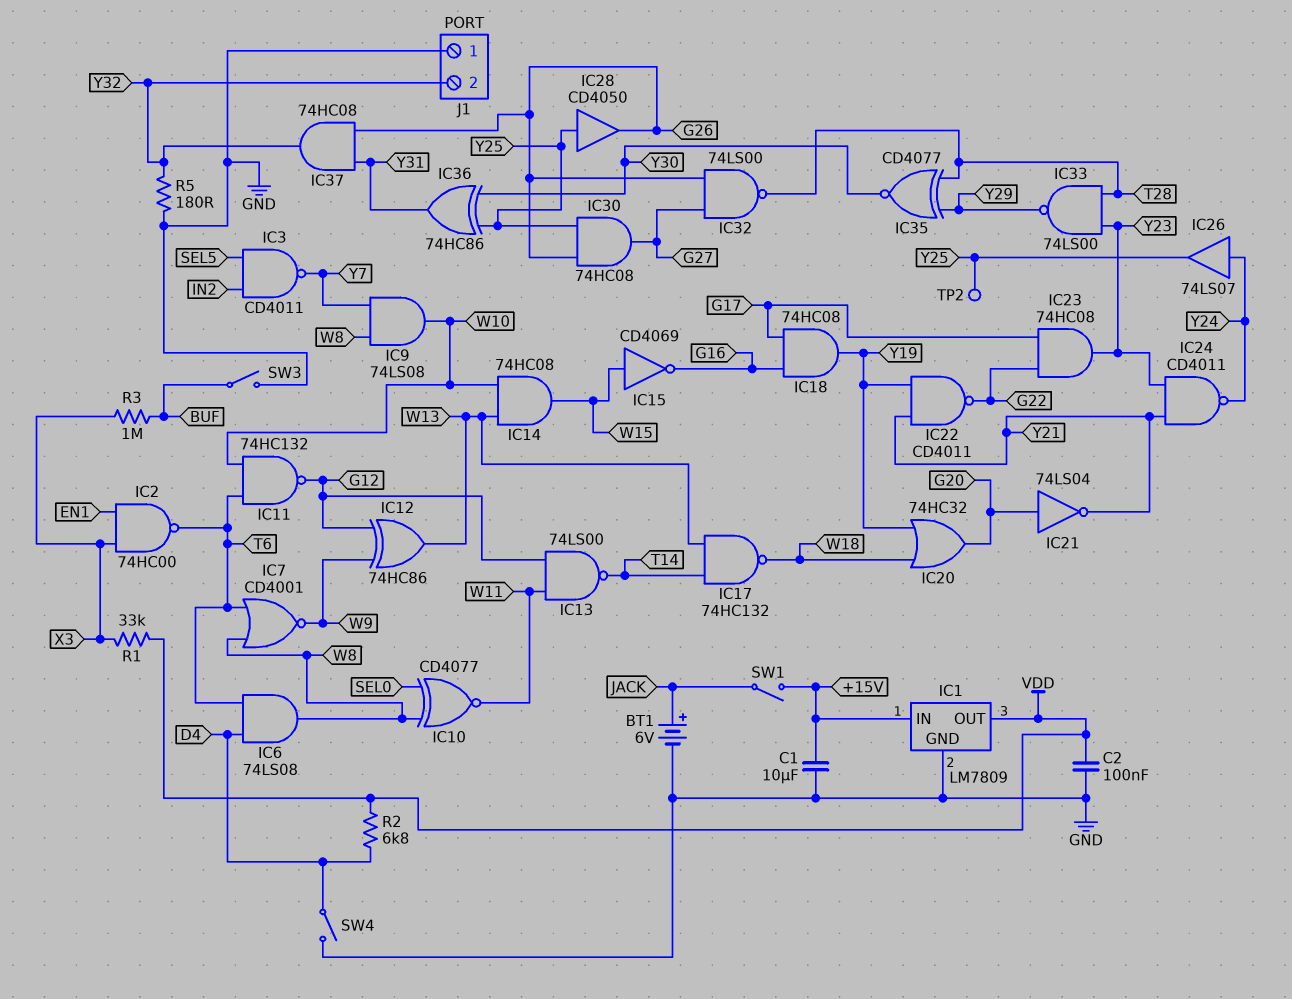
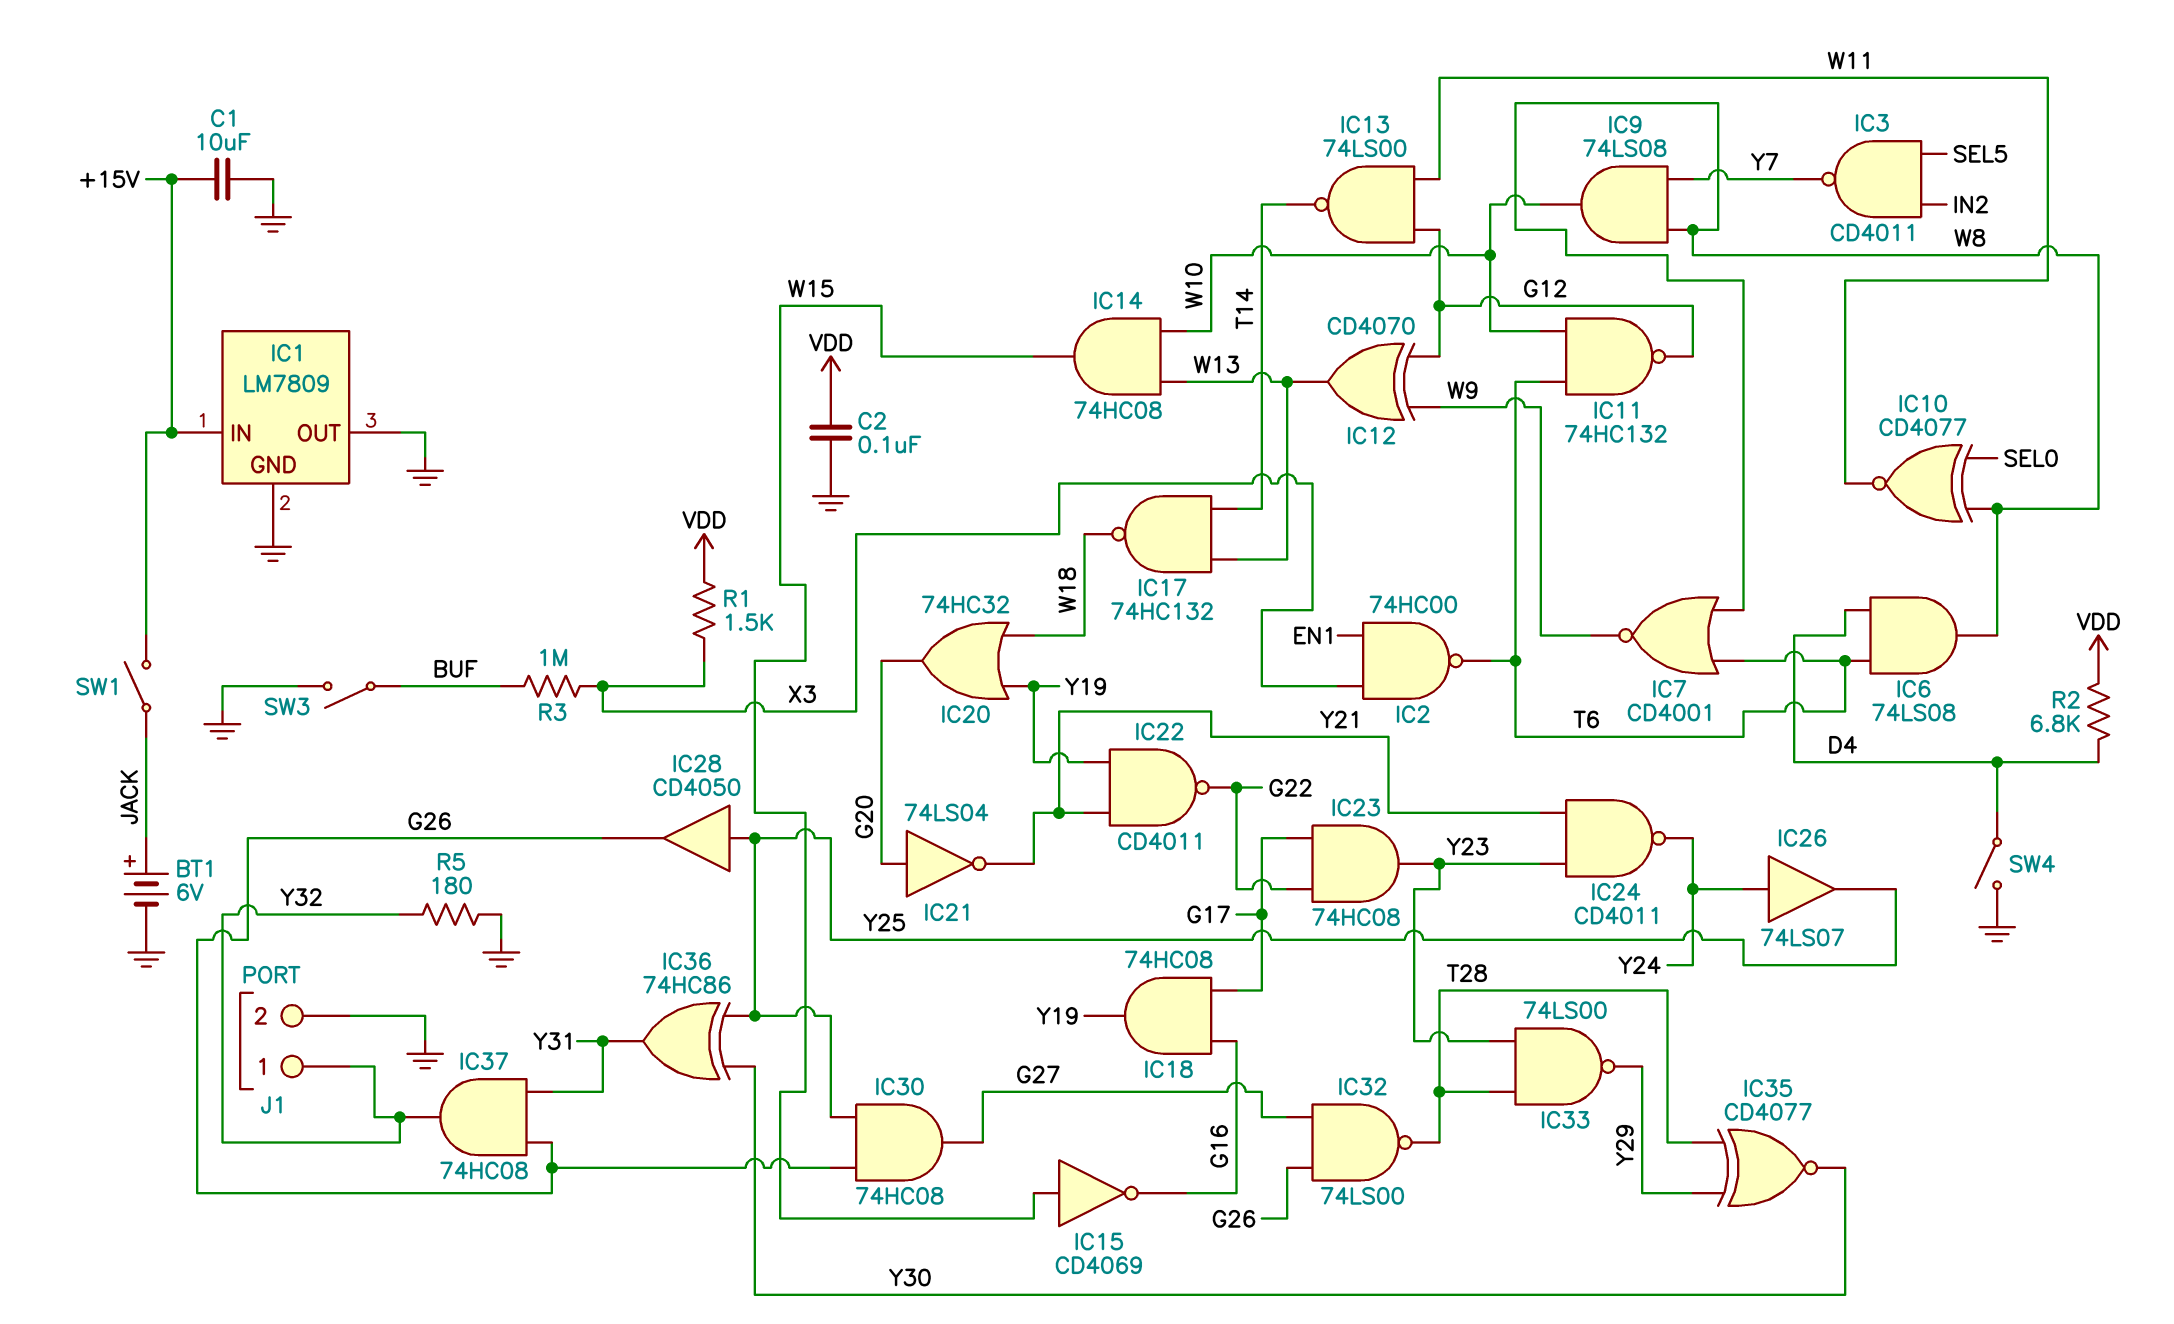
IC1 pin OUT: VDD -> GND
IC12: XOR 74HC86 (in G12, in W9, out W13) -> XOR CD4070 (in G12, in W9, out W13)
J1 pin 1: GND -> Y32
J1 pin 2: Y32 -> GND
R1: 33k (VDD, X3) -> 1.5k (VDD, X3)
TP2: test point (Y25) -> none

